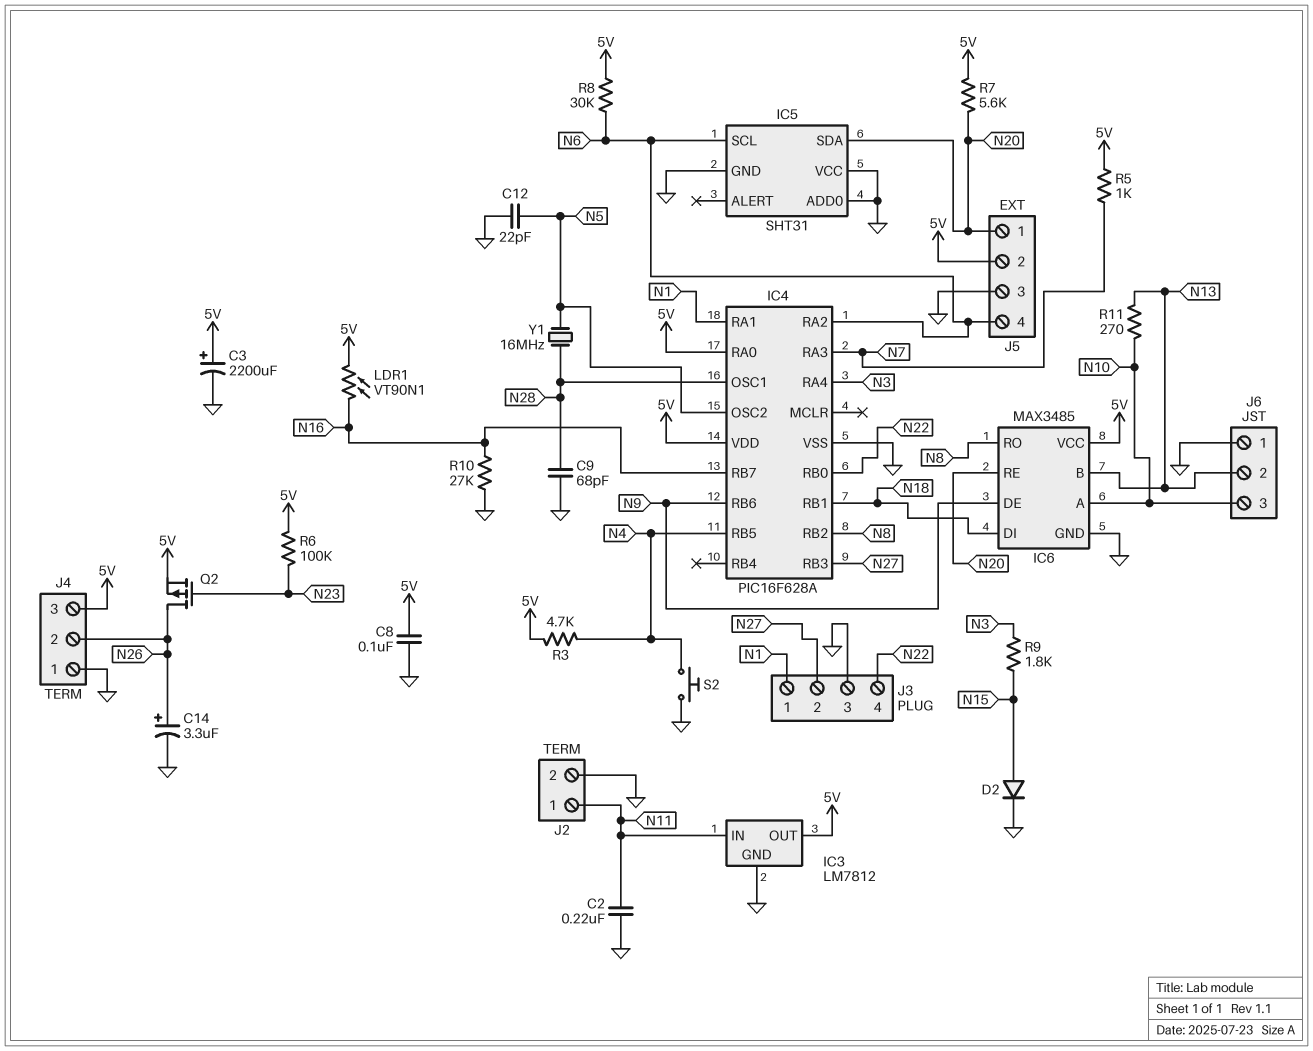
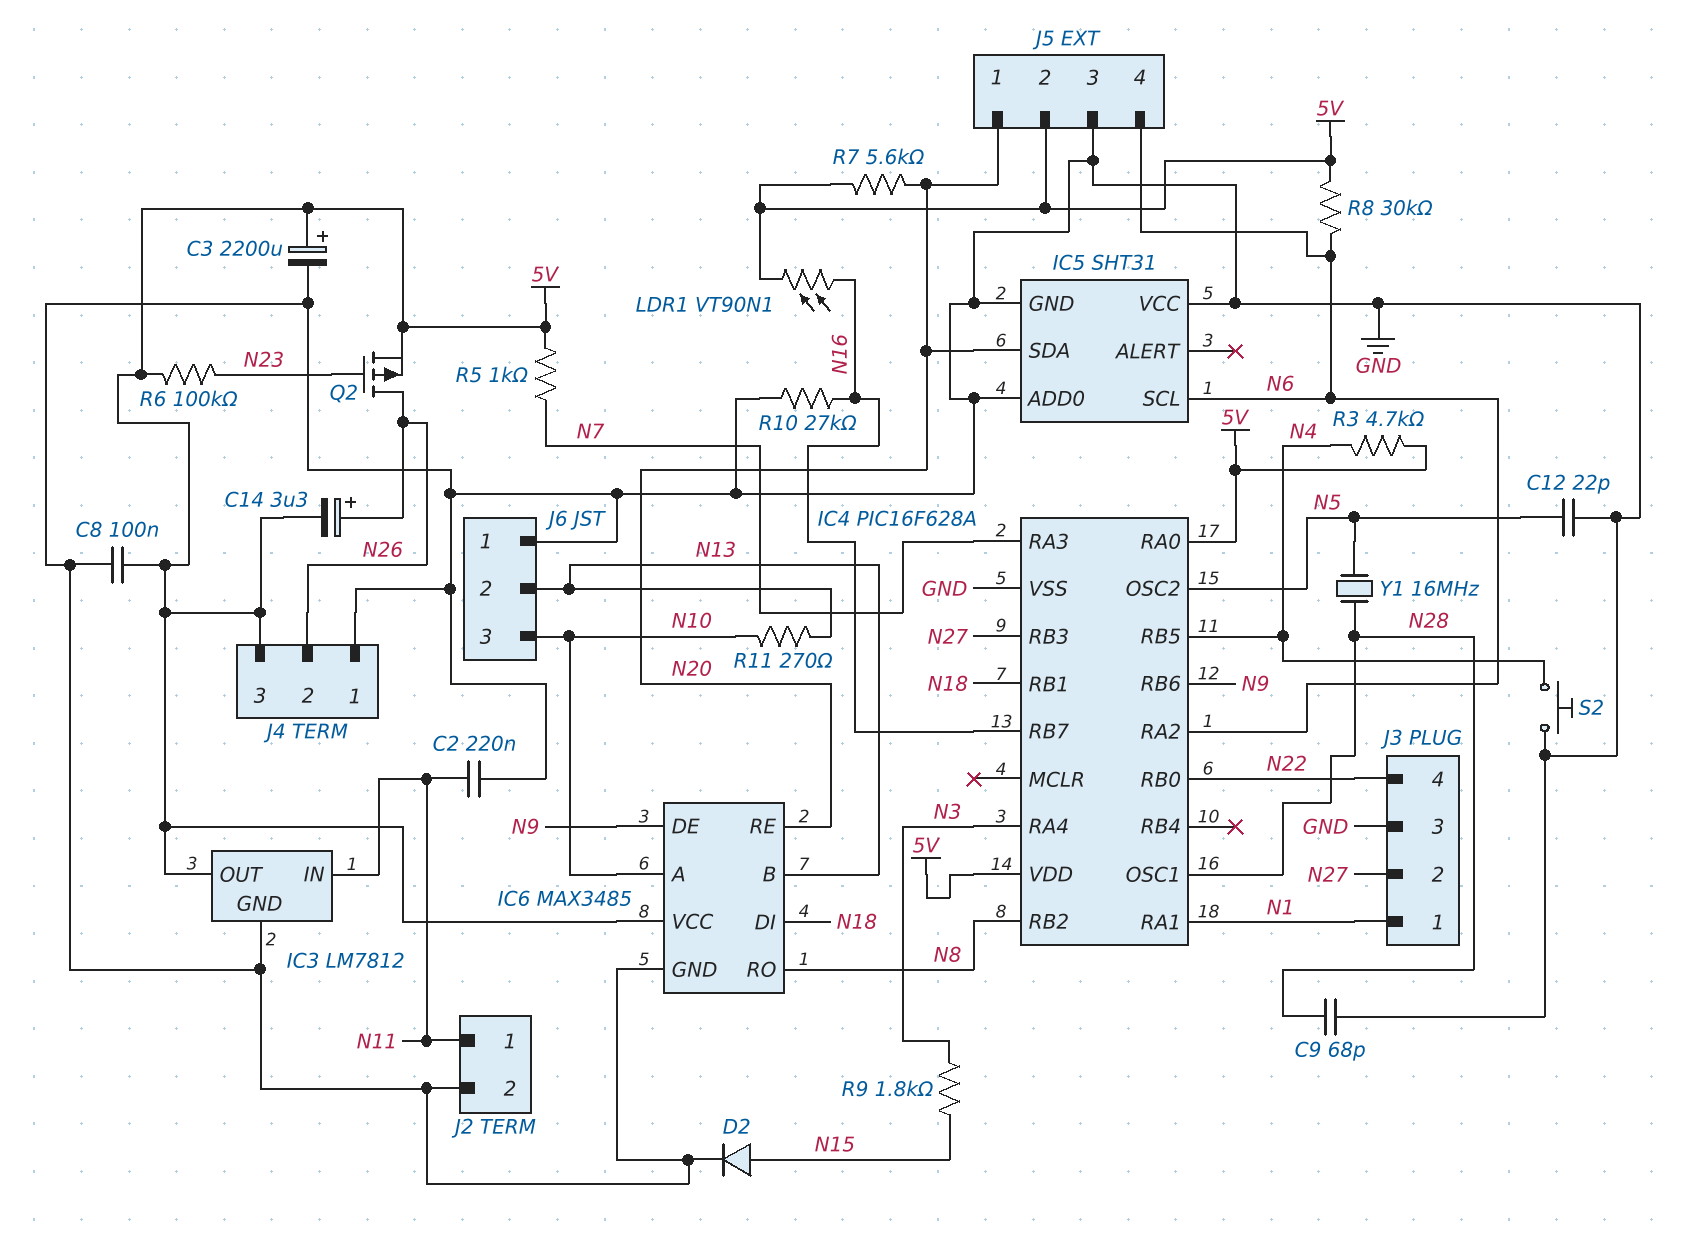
C14: 3.3uF (plus N26, minus GND) -> 3.3uF (plus N26, minus 5V)

